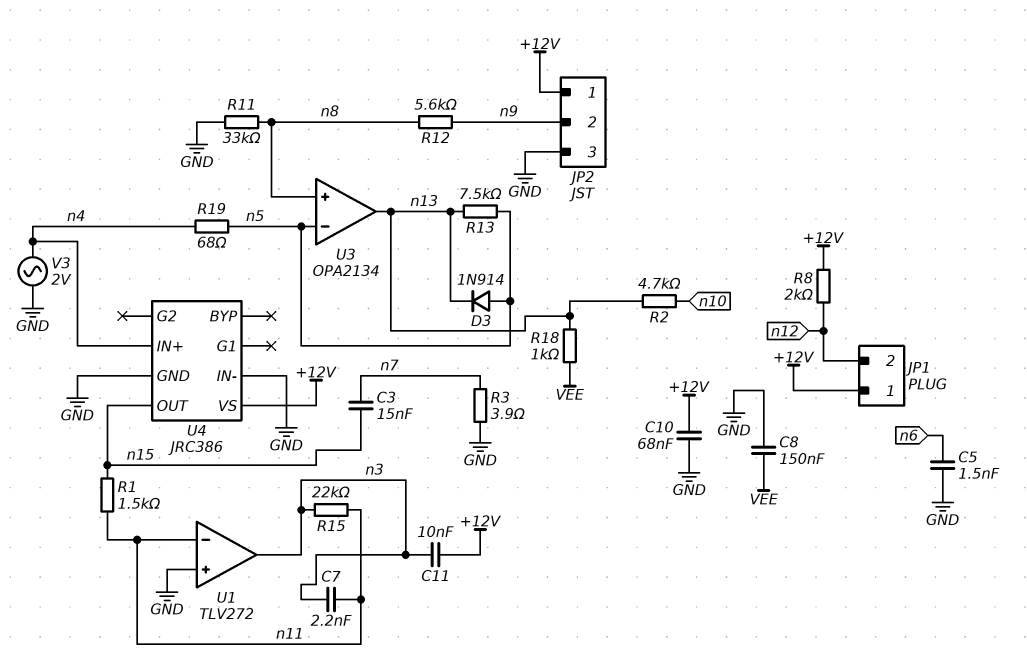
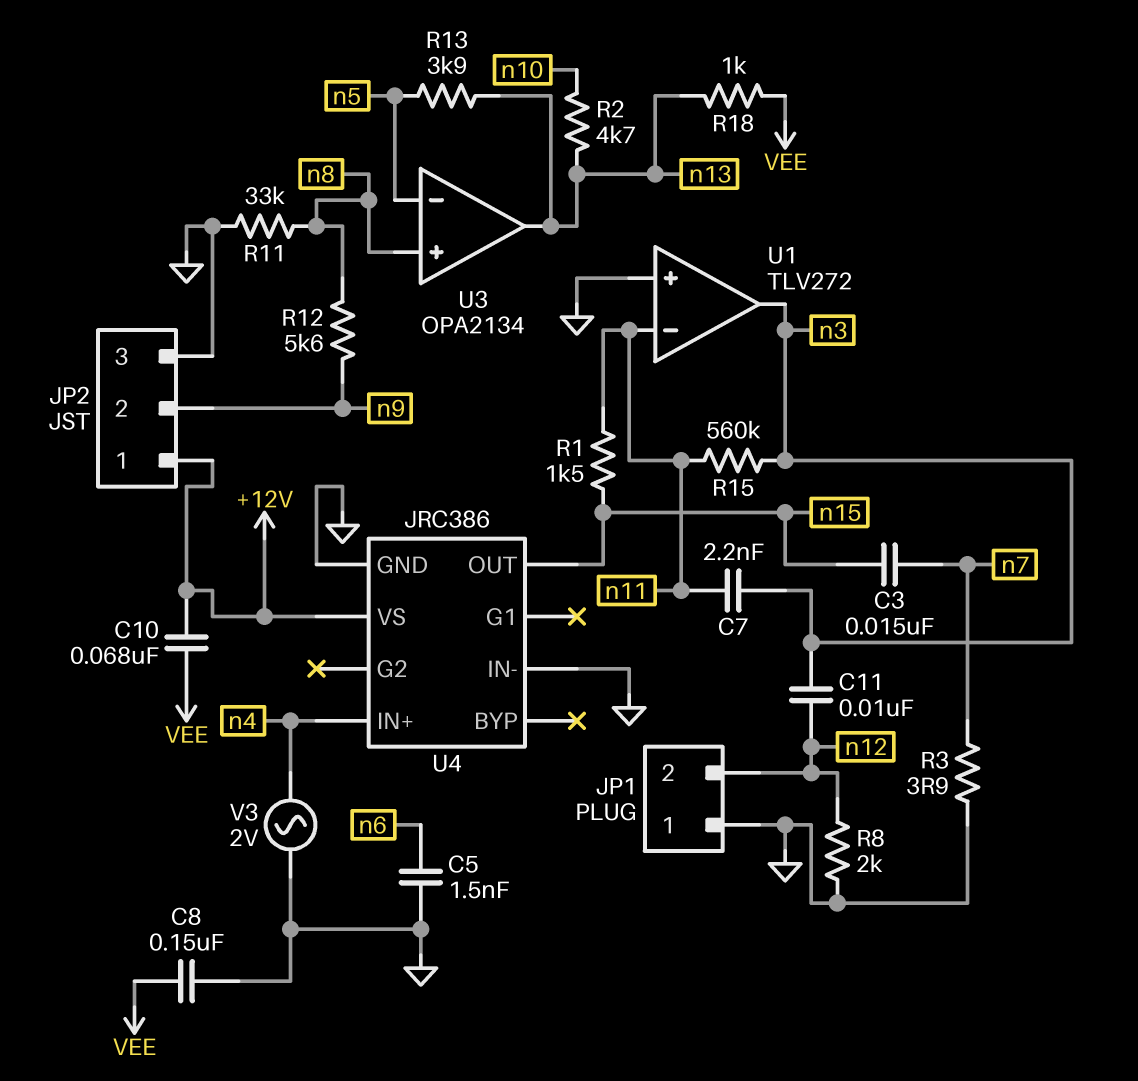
C10: 68nF (+12V, GND) -> 68nF (+12V, VEE)
C11: 10nF (+12V, n3) -> 10nF (n3, n12)
D3: diode 1N914 (A n5, K n13) -> none
JP1 pin 1: +12V -> GND
R8: 2k (+12V, n12) -> 2k (GND, n12)
R13: 7.5k (n5, n13) -> 3.9k (n5, n13)
R15: 22k (n3, n11) -> 560k (n3, n11)
R19: 68 (n4, n5) -> none

